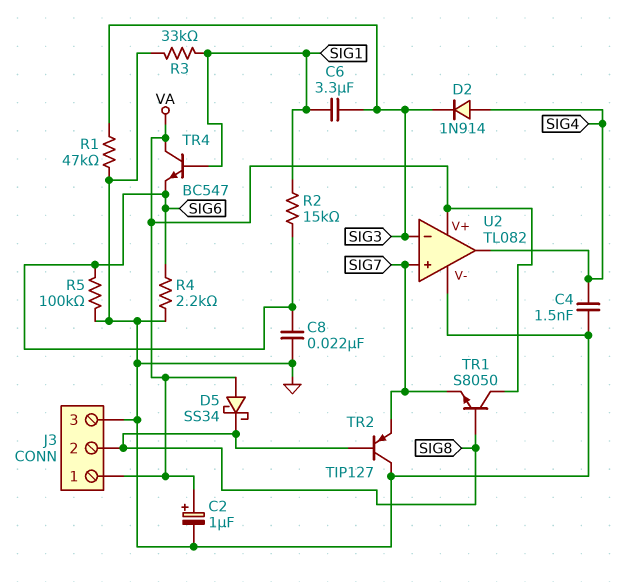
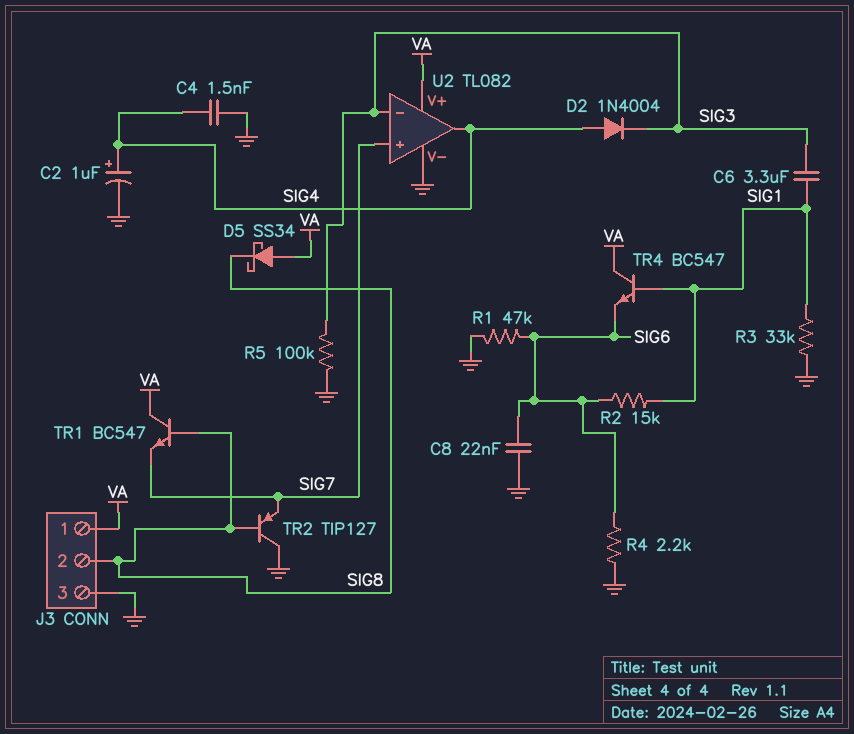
C2: 1uF (plus VA, minus GND) -> 1uF (plus SIG4, minus GND)
D2: diode 1N914 (A SIG4, K SIG3) -> diode 1N4004 (A SIG4, K SIG3)
R1: 47k (GND, SIG3) -> 47k (GND, SIG6)
R5: 100k (GND, SIG6) -> 100k (GND, SIG3)
TR1: NPN S8050 (B SIG8, C VA, E SIG7) -> NPN BC547 (B SIG8, C VA, E SIG7)

